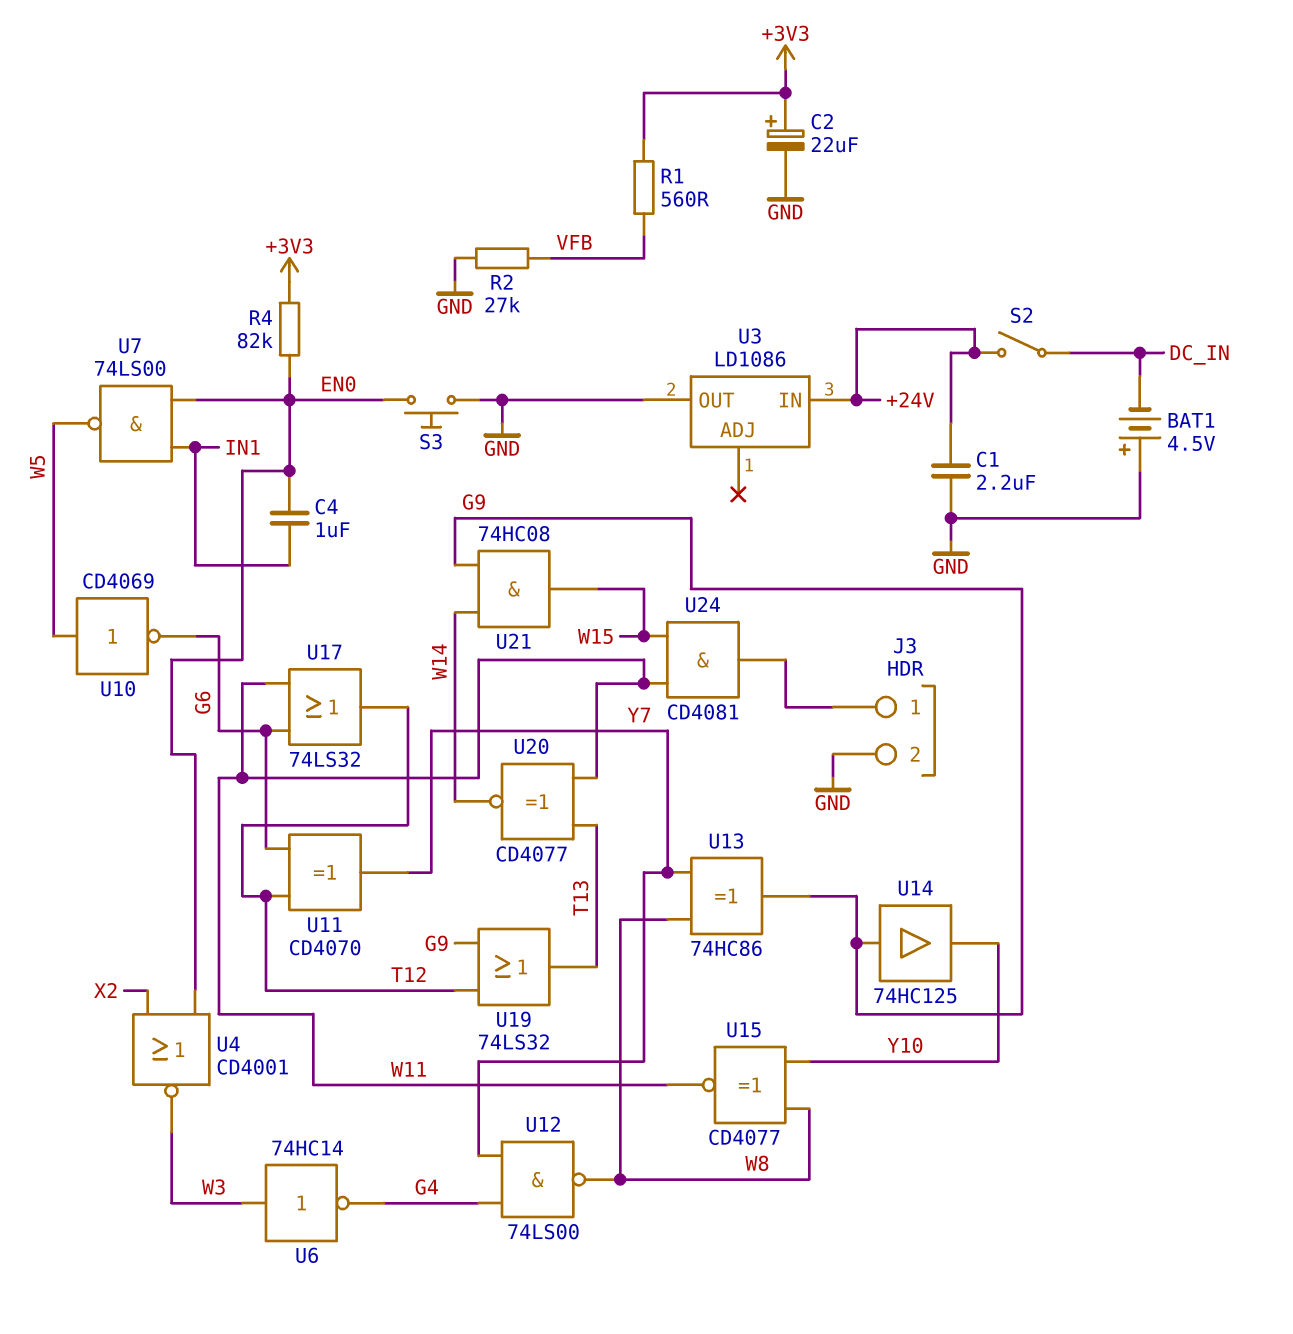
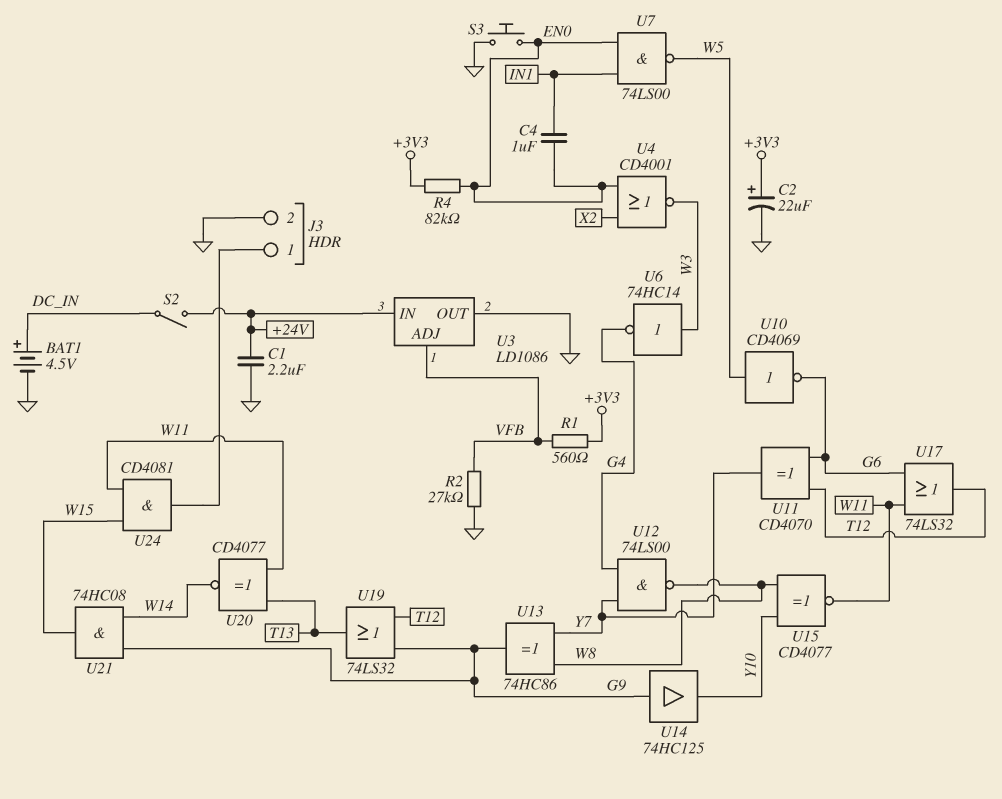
BAT1: 4.5V (plus GND, minus DC_IN) -> 4.5V (plus DC_IN, minus GND)
U3 pin ADJ: none -> VFB

